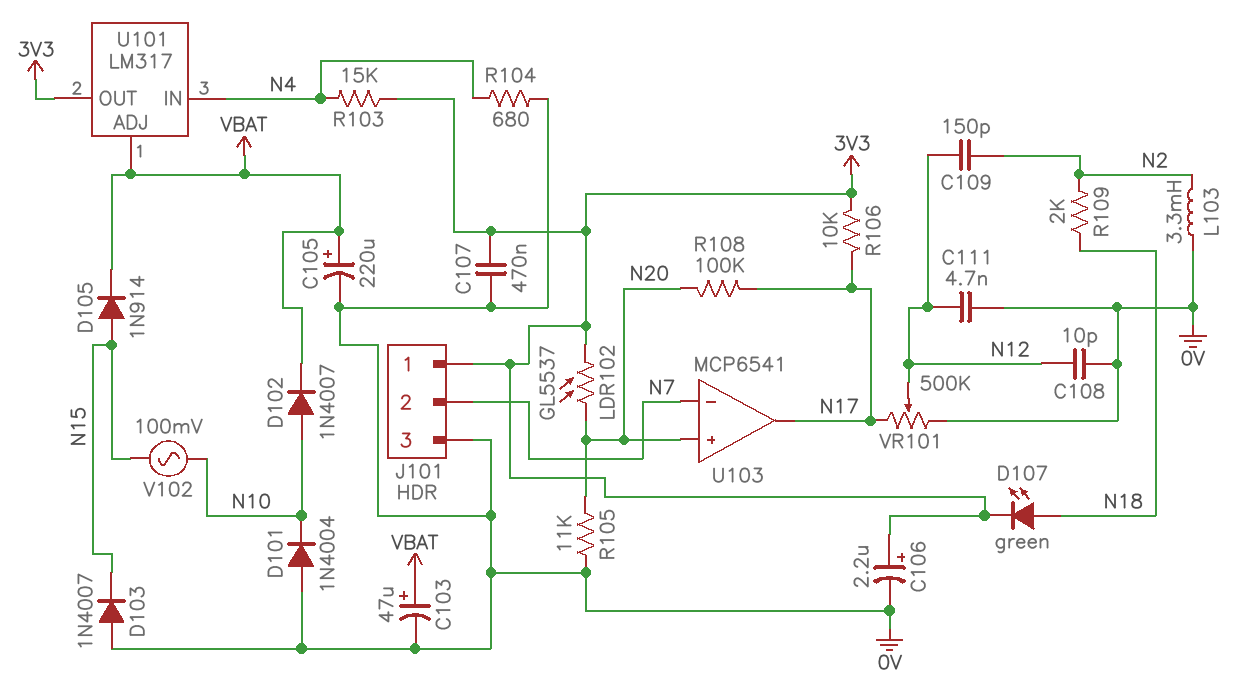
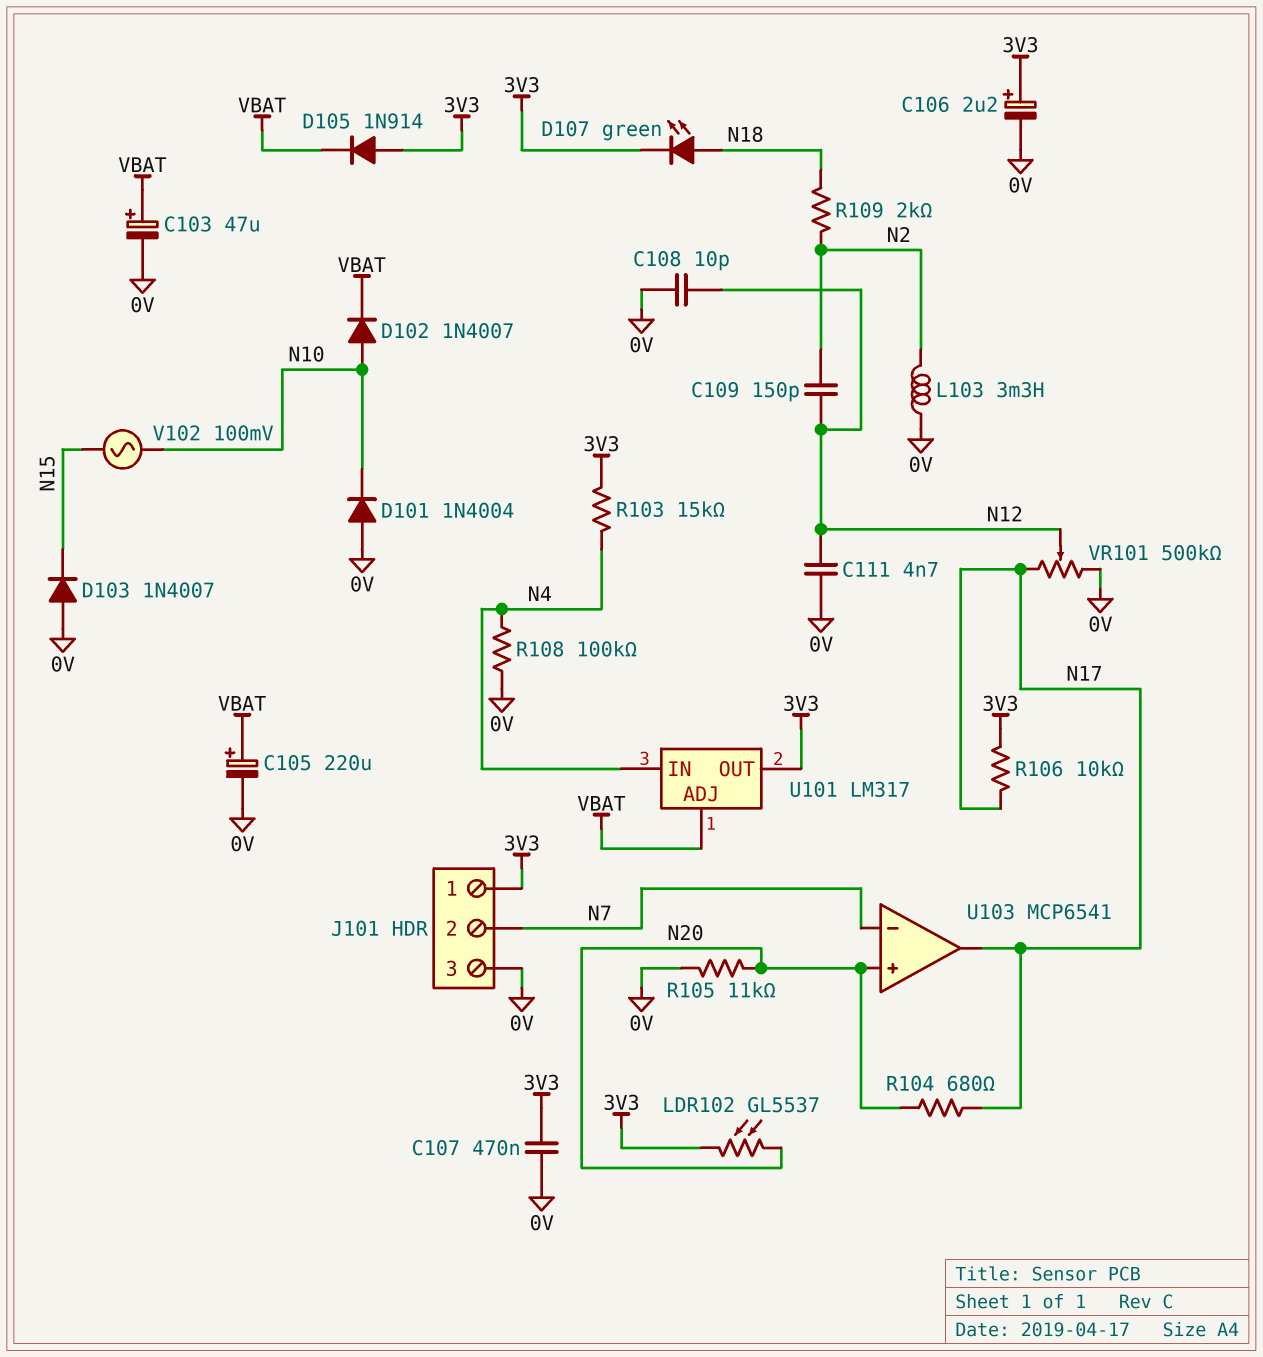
D105: diode 1N914 (A N15, K VBAT) -> diode 1N914 (A 3V3, K VBAT)
R104: 680 (0V, N4) -> 680 (N17, N20)
R108: 100k (N17, N20) -> 100k (0V, N4)

